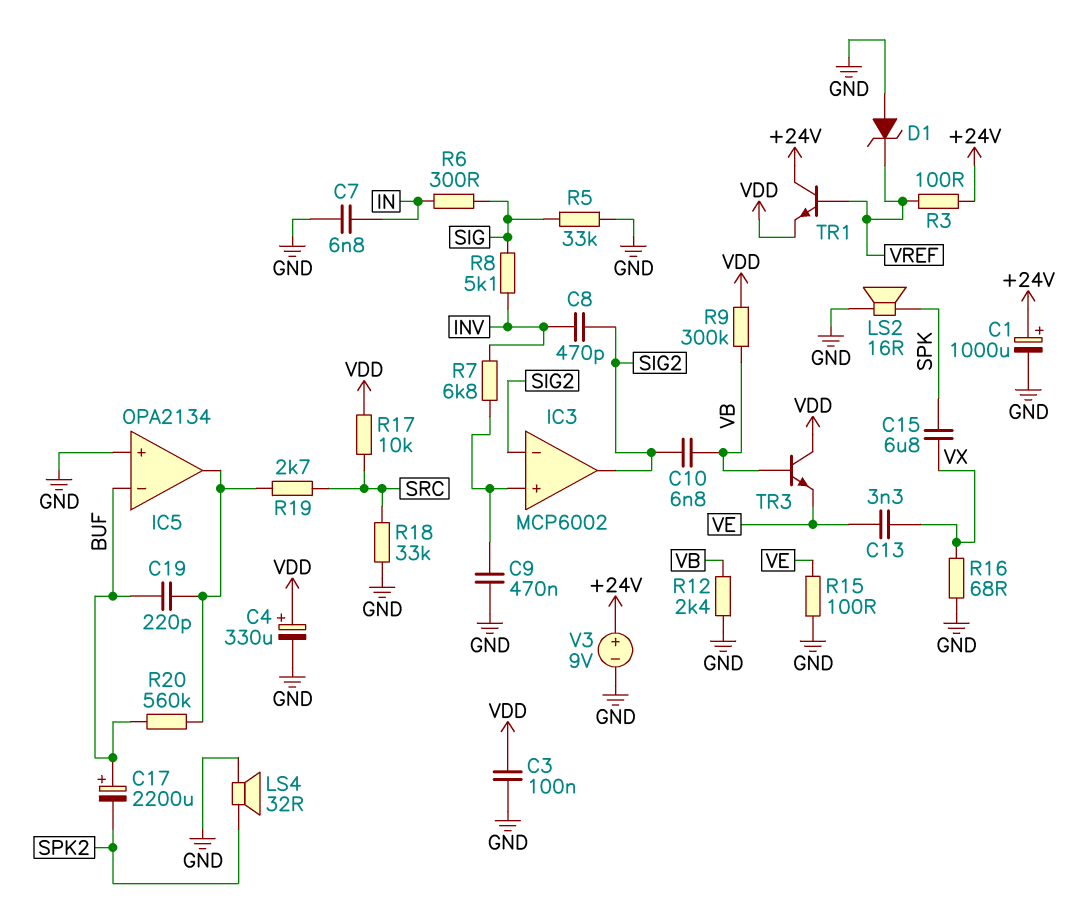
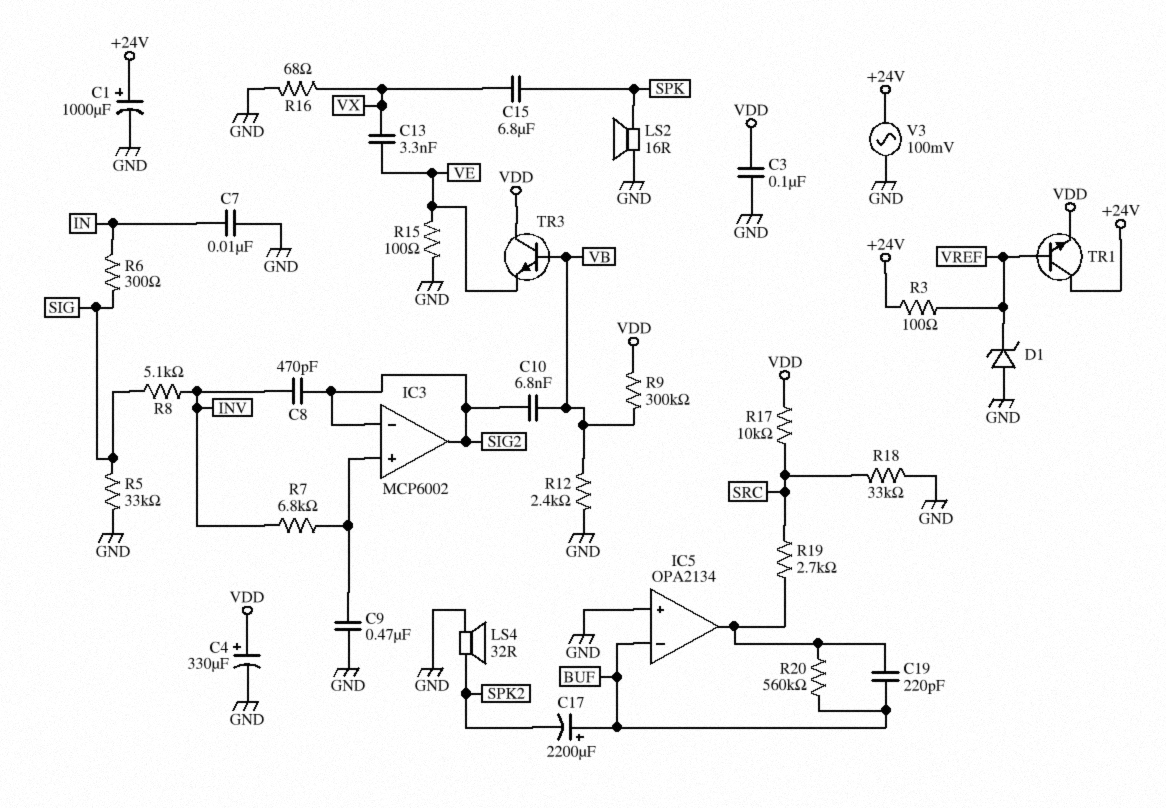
C7: 6.8nF (GND, IN) -> 10nF (GND, IN)
V3: 9V (plus +24V, minus GND) -> AC 100mV (+24V, GND)

